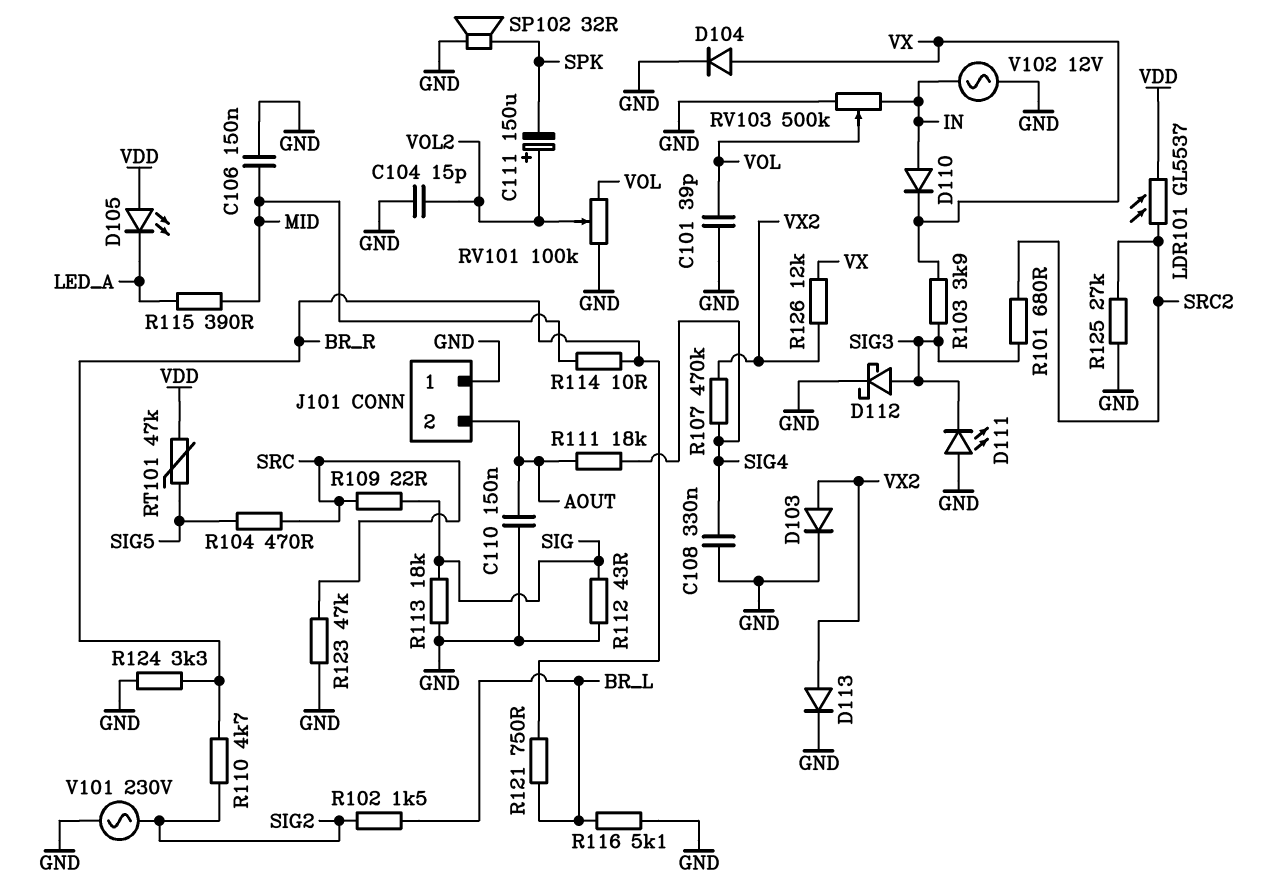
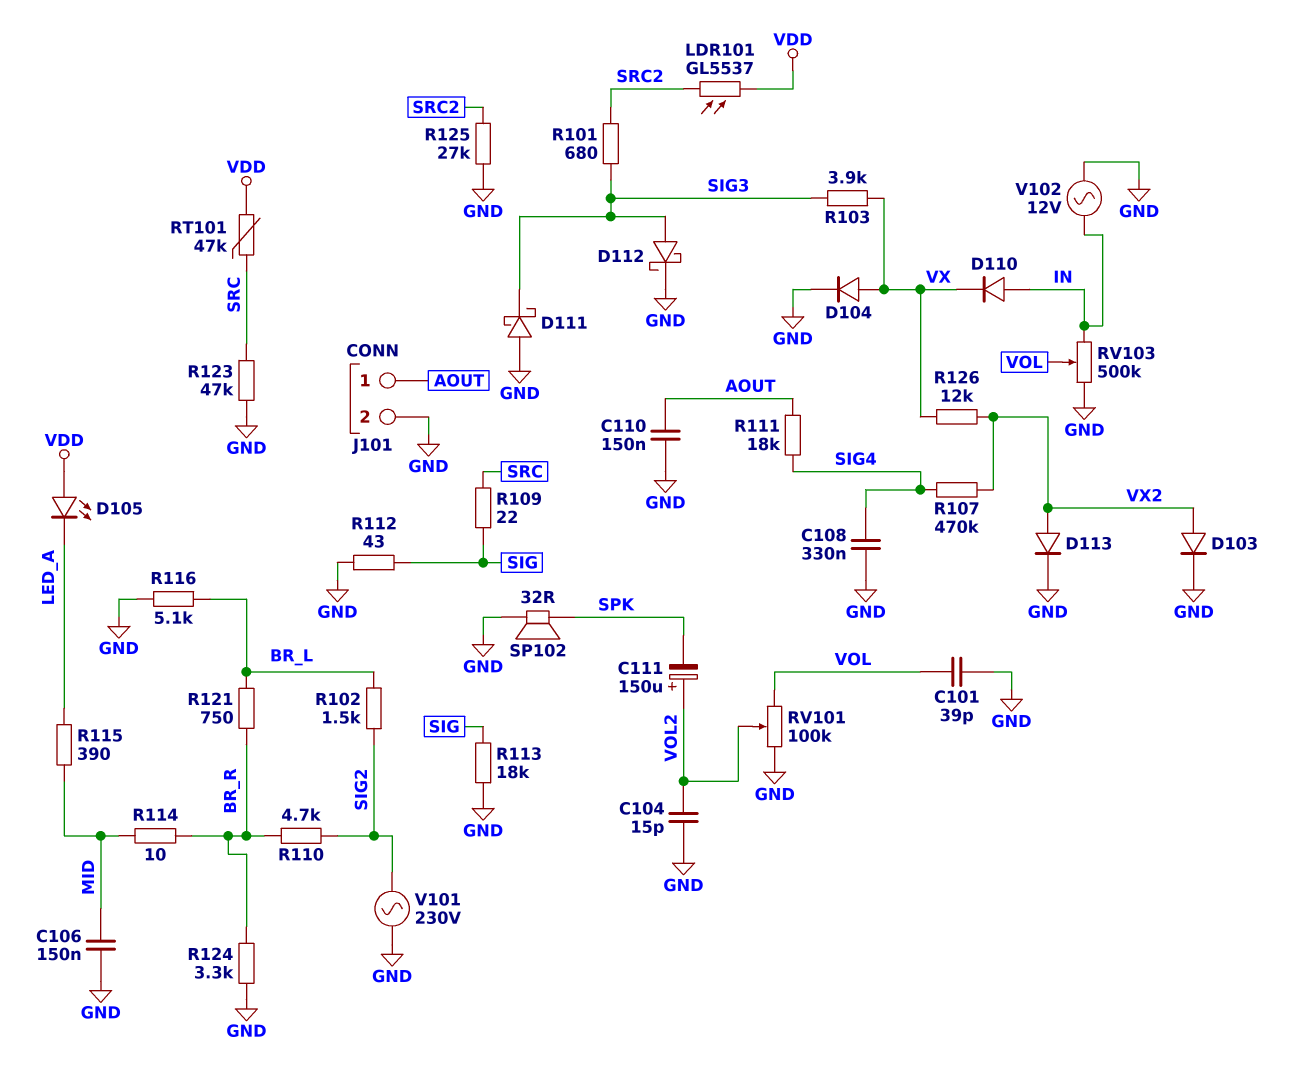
D111: LED (A GND, K SIG3) -> schottky (A GND, K SIG3)
J101 pin 1: GND -> AOUT
J101 pin 2: AOUT -> GND
R104: 470 (SIG5, SRC) -> none
RT101: 47k (SIG5, VDD) -> 47k (SRC, VDD)

